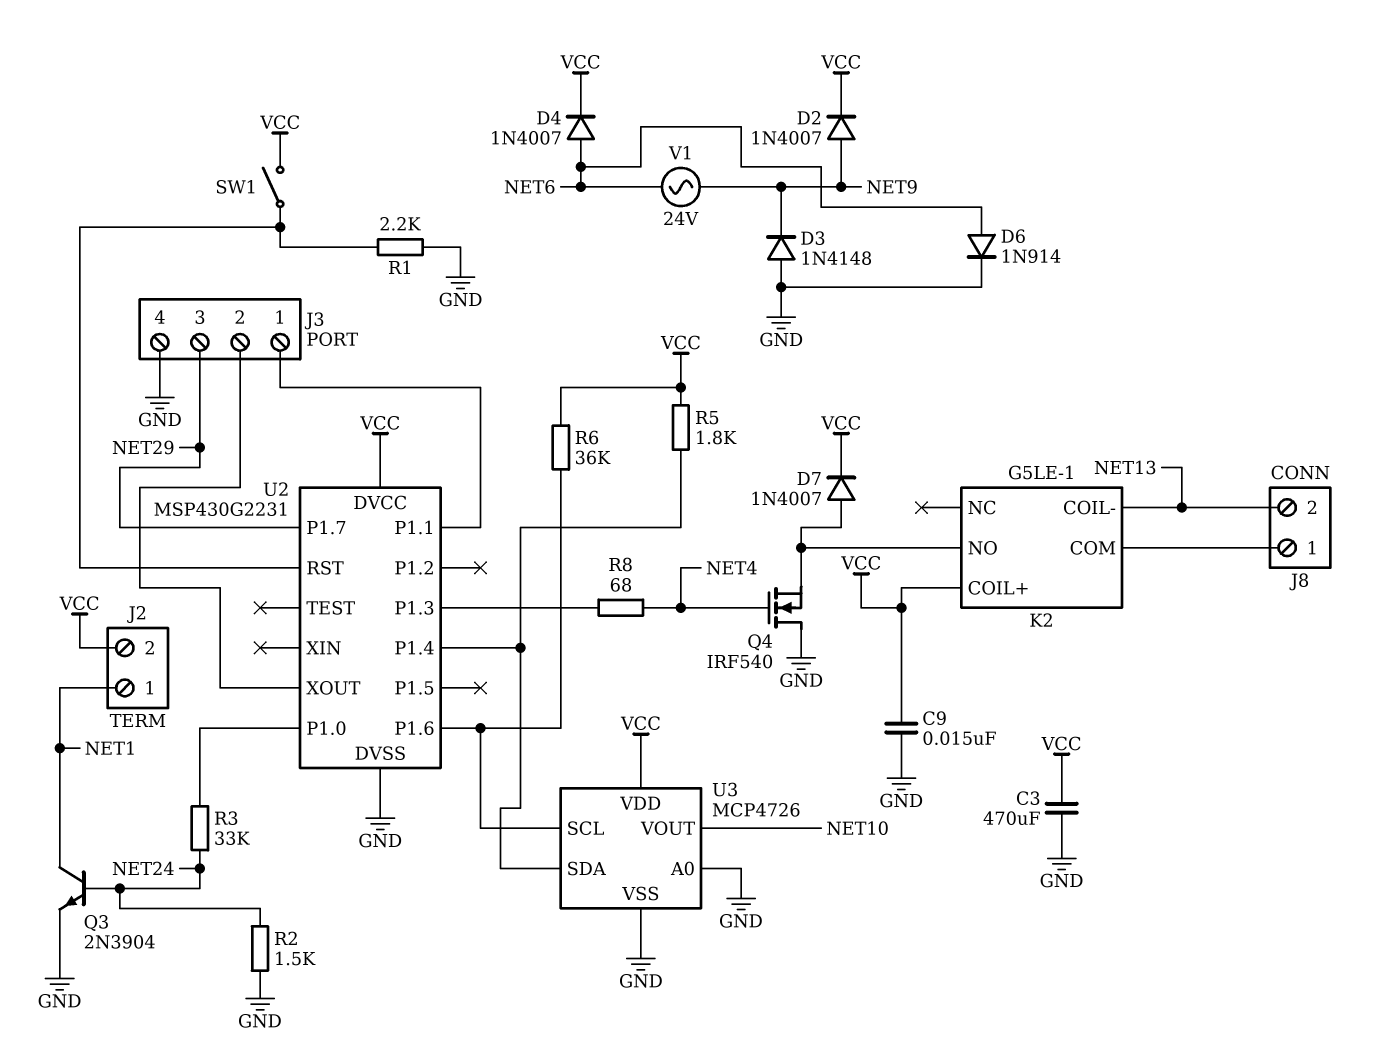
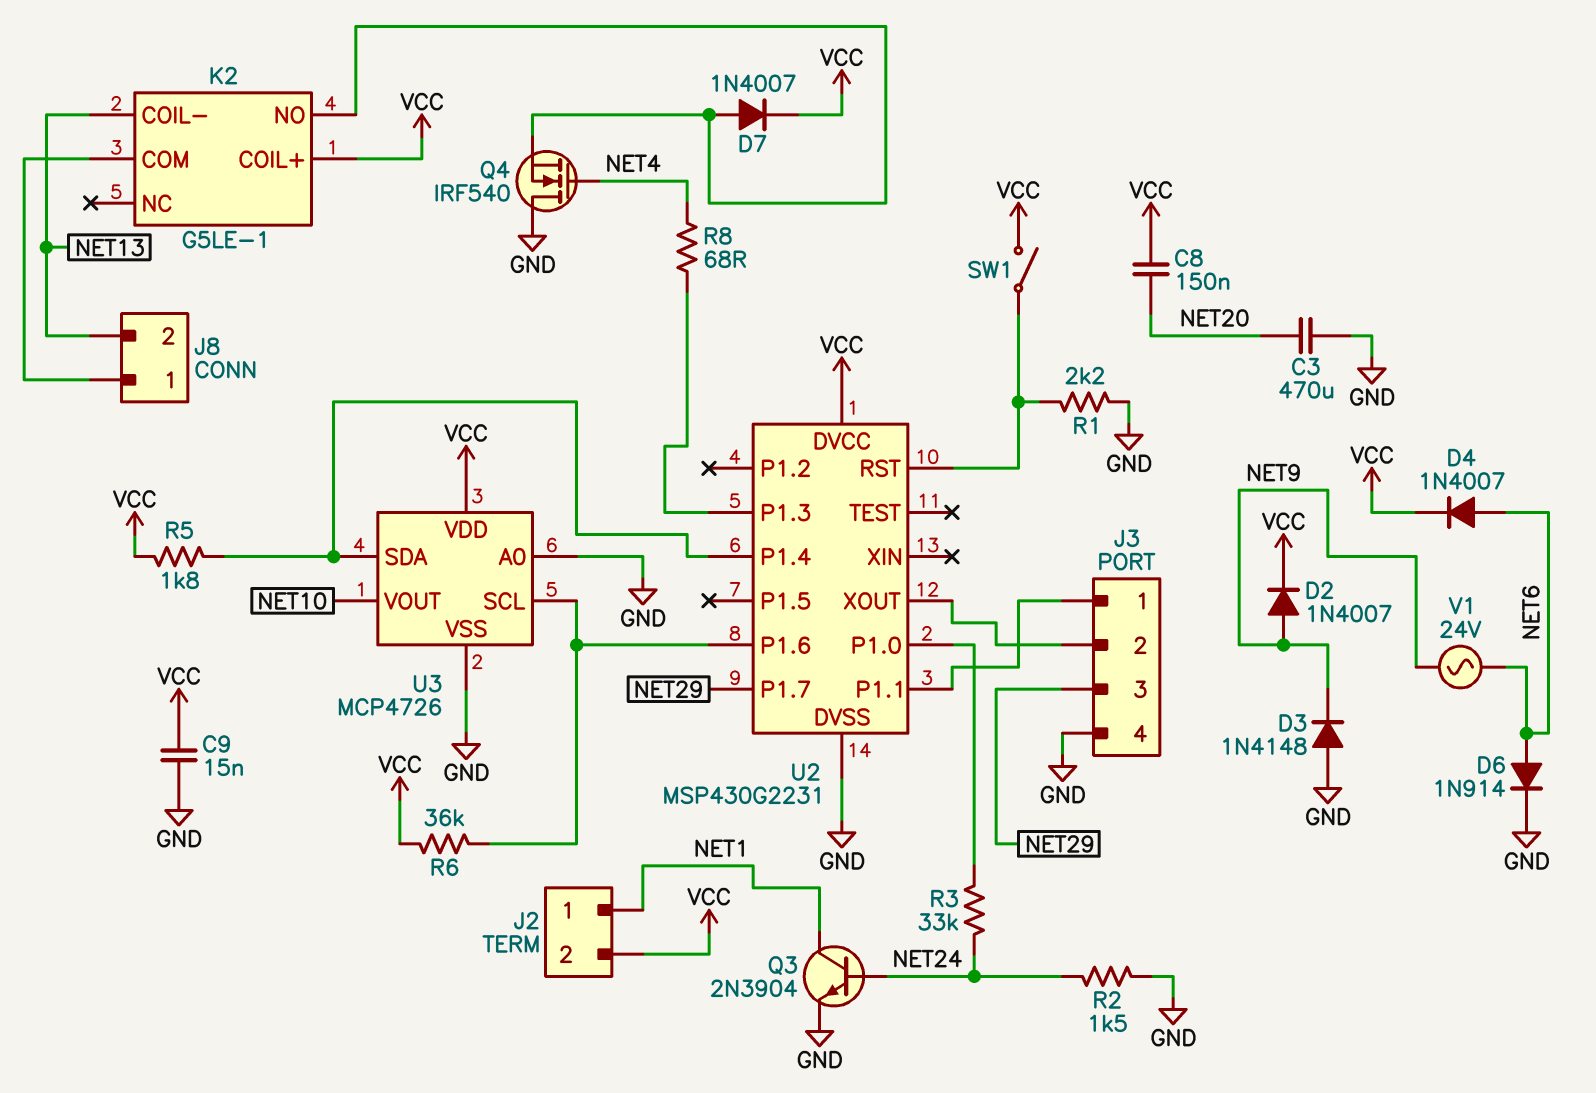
C3: 470uF (GND, VCC) -> 470uF (GND, NET20)
C8: none -> 150nF (NET20, VCC)

